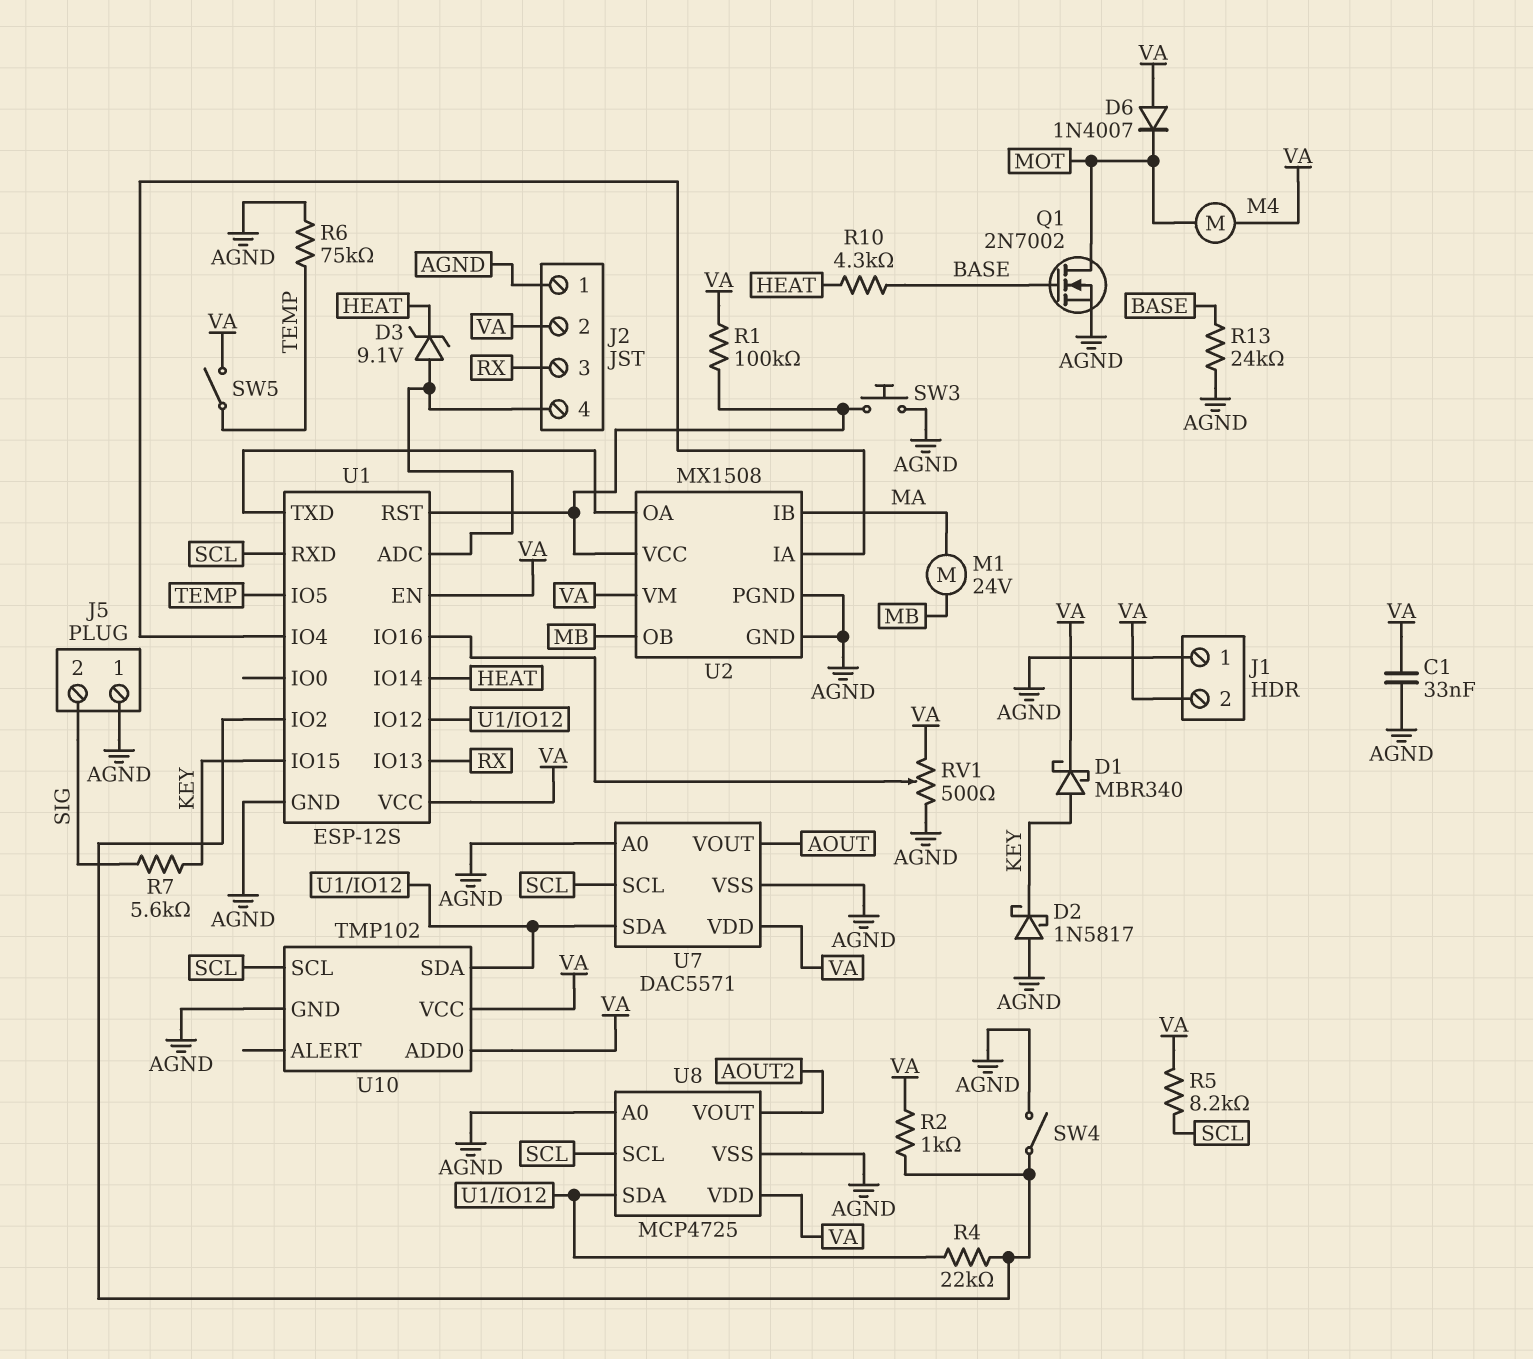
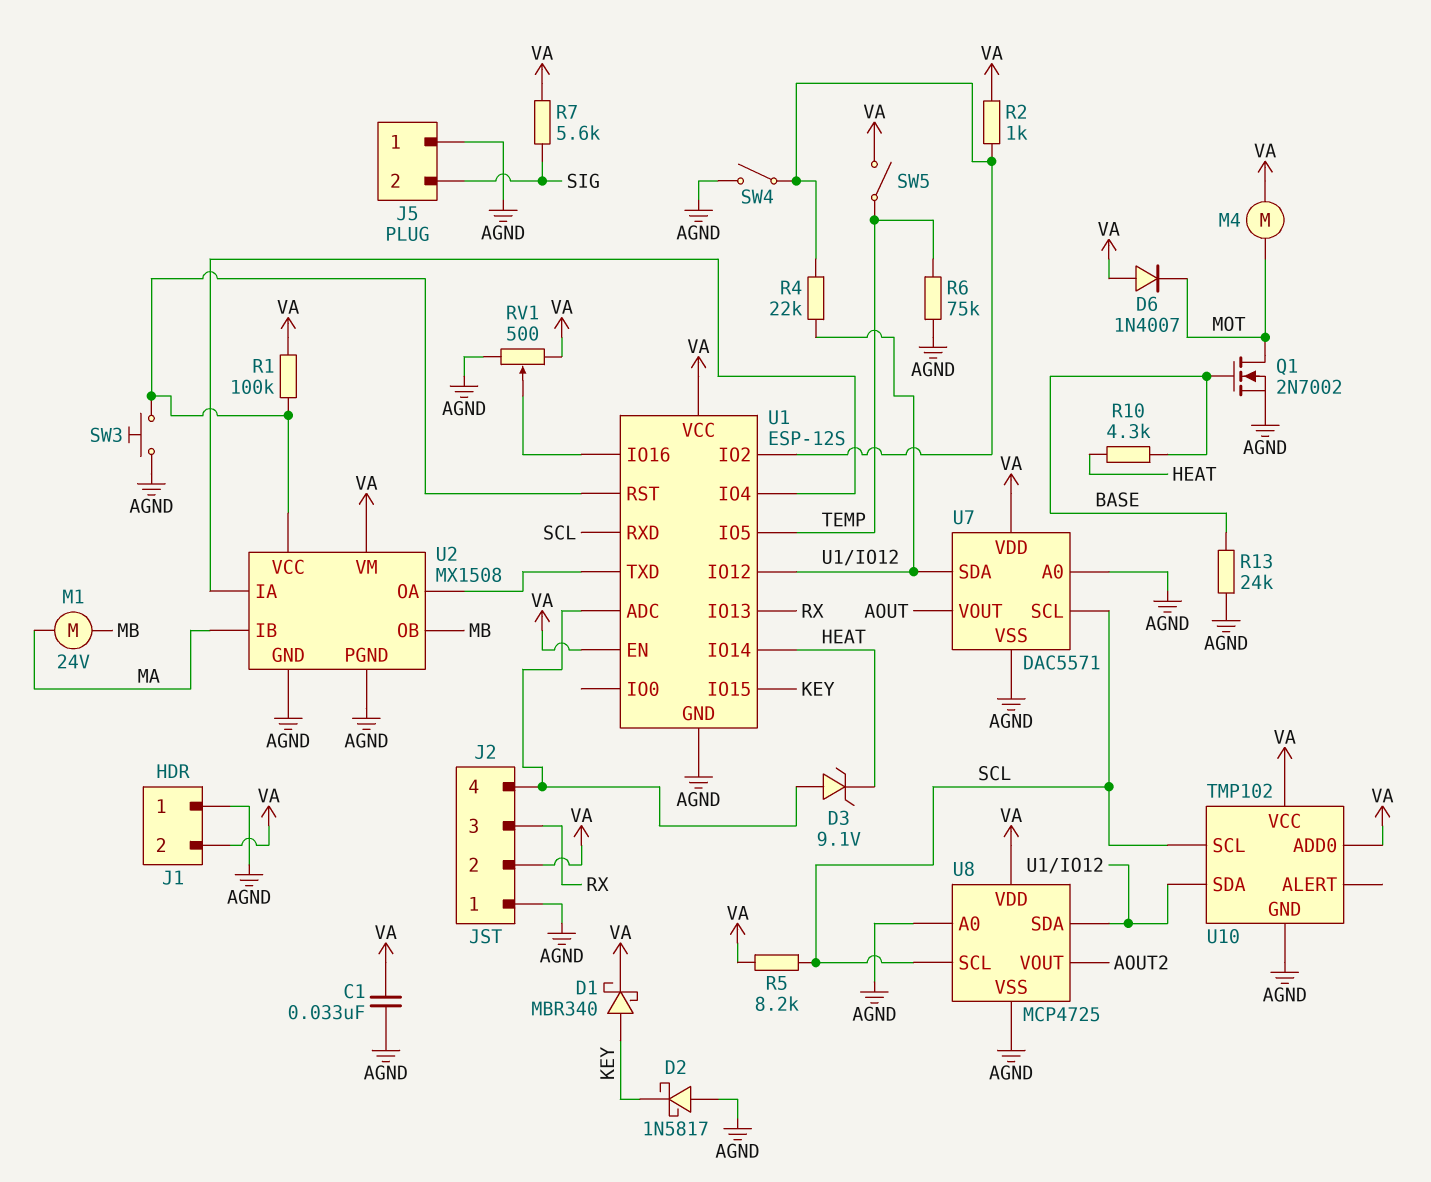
R7: 5.6k (KEY, SIG) -> 5.6k (SIG, VA)

